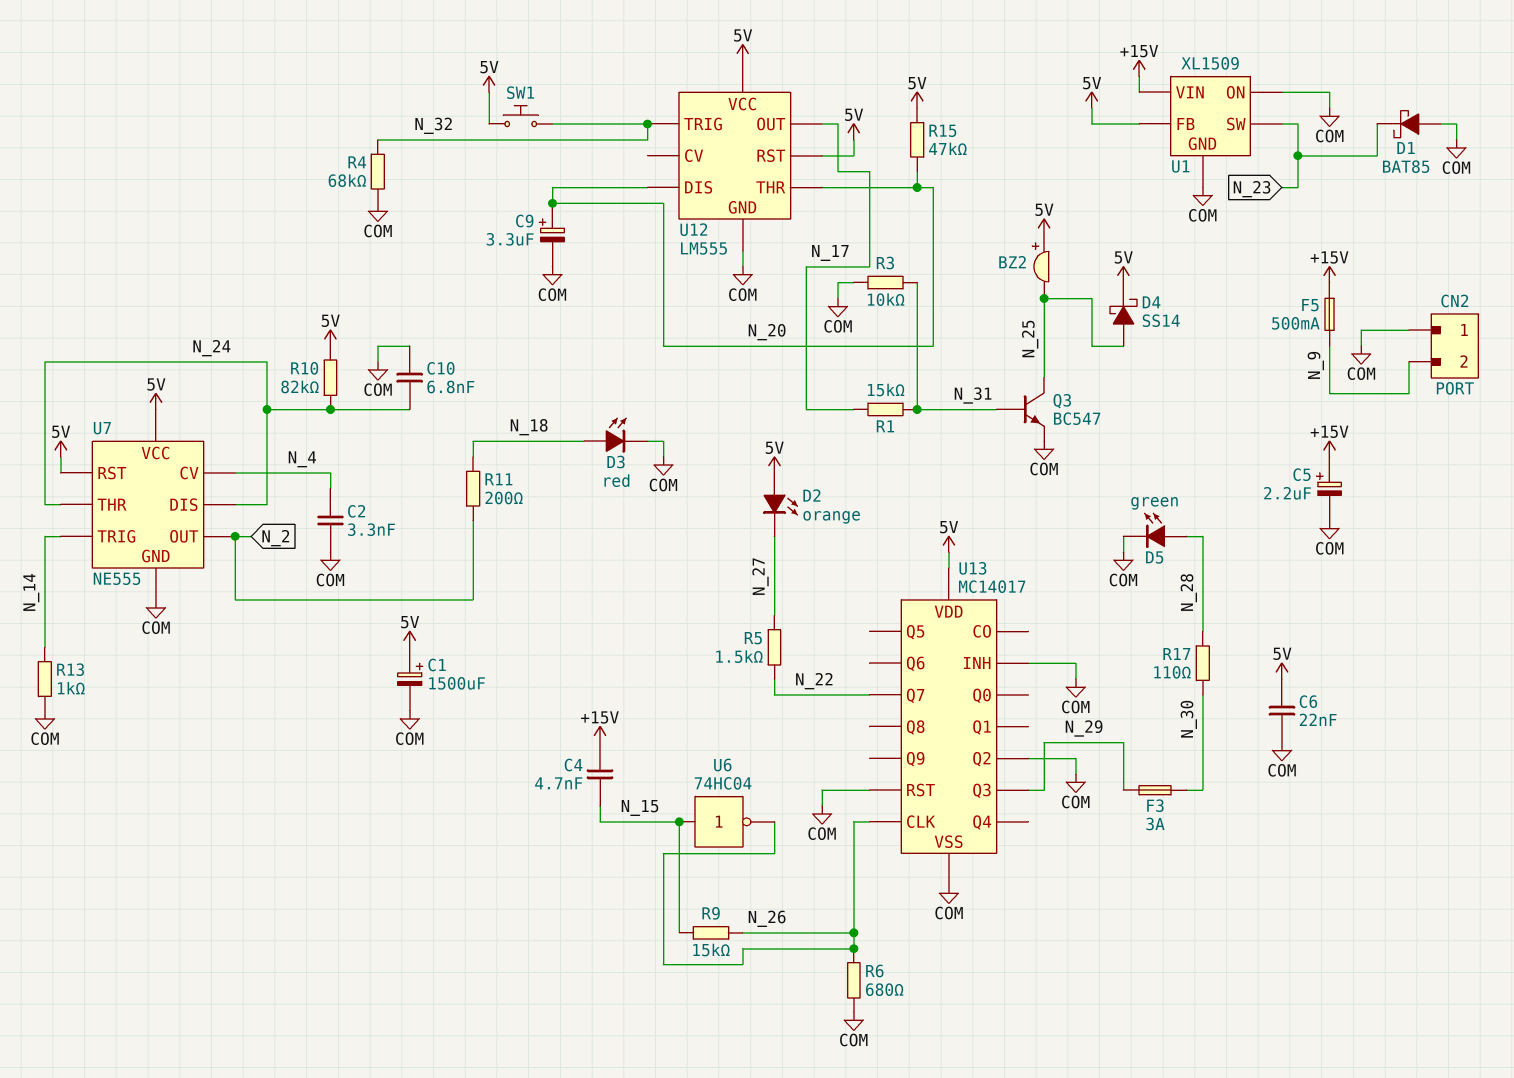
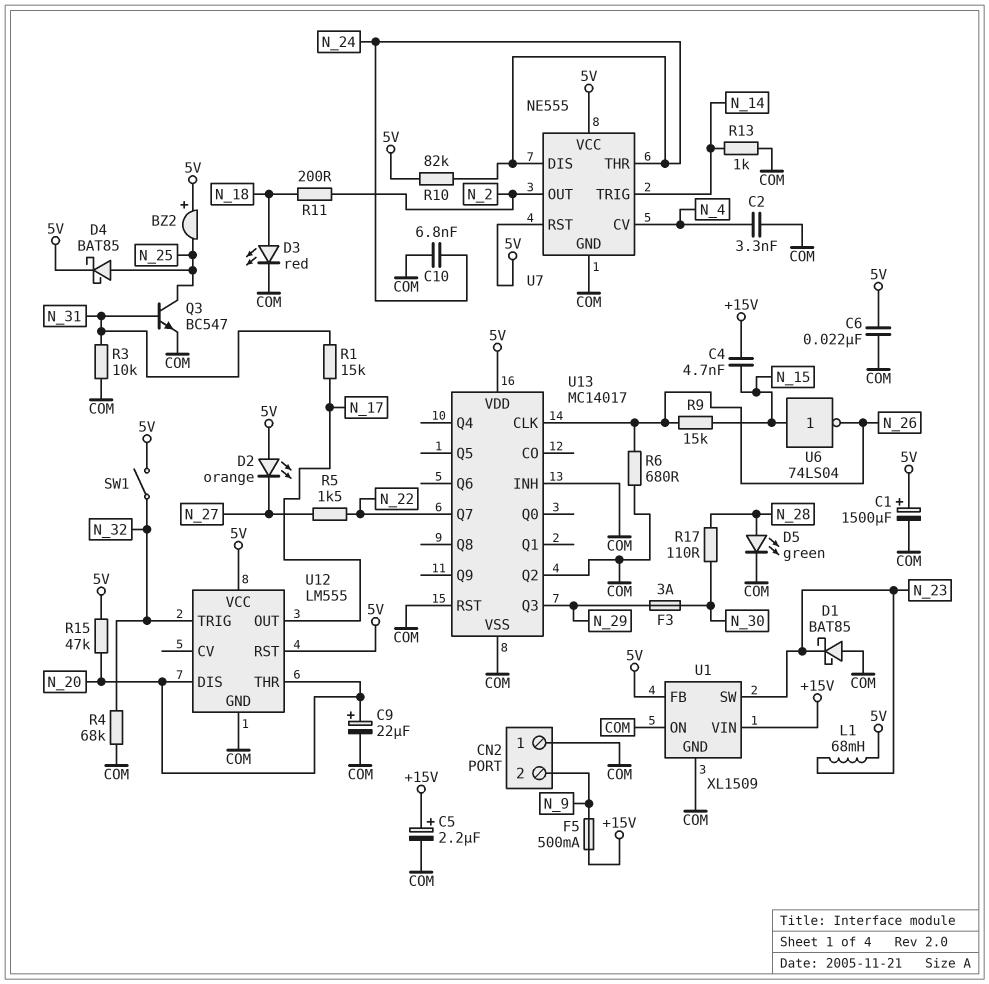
C9: 3.3uF (plus N_20, minus COM) -> 22uF (plus N_20, minus COM)
D4: schottky SS14 (A N_25, K 5V) -> schottky BAT85 (A N_25, K 5V)
L1: none -> 68mH (5V, N_23)
SW1: button (5V, N_32) -> switch (5V, N_32)
U6: NOT 74HC04 (in N_15, out N_26) -> NOT 74LS04 (in N_15, out N_26)

